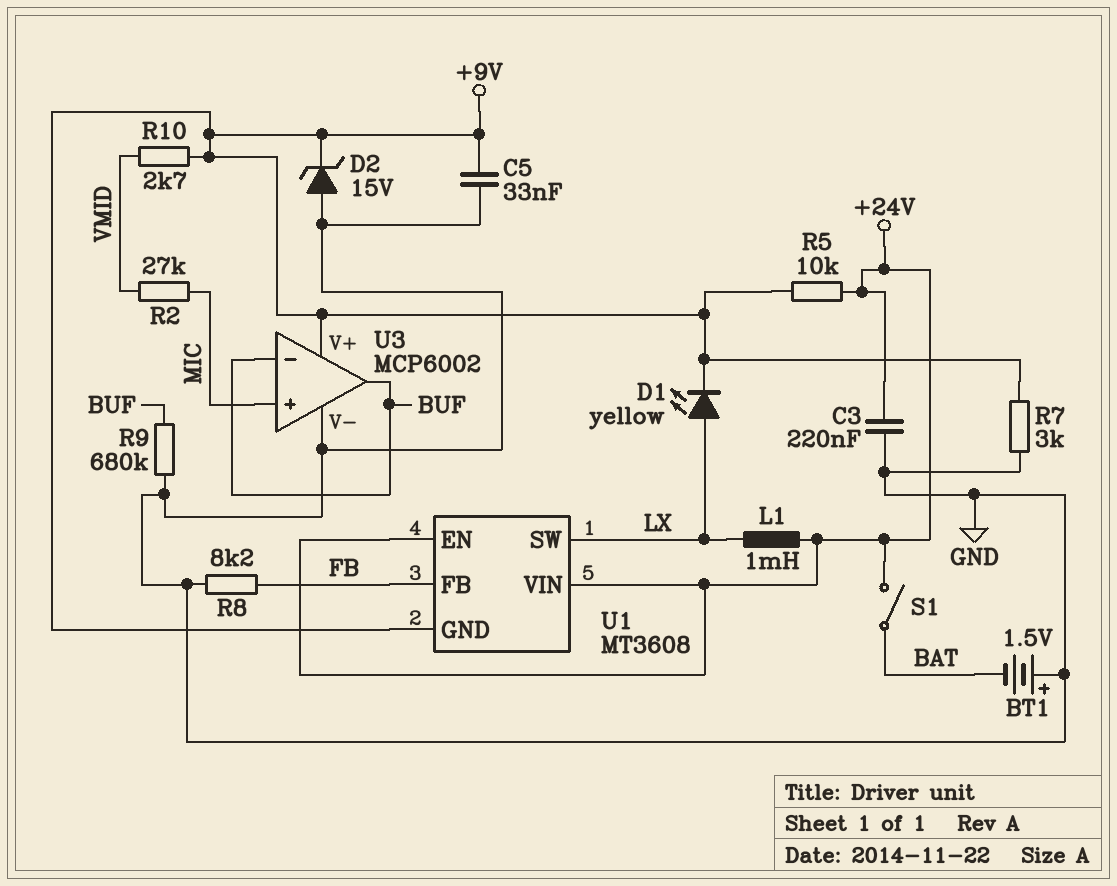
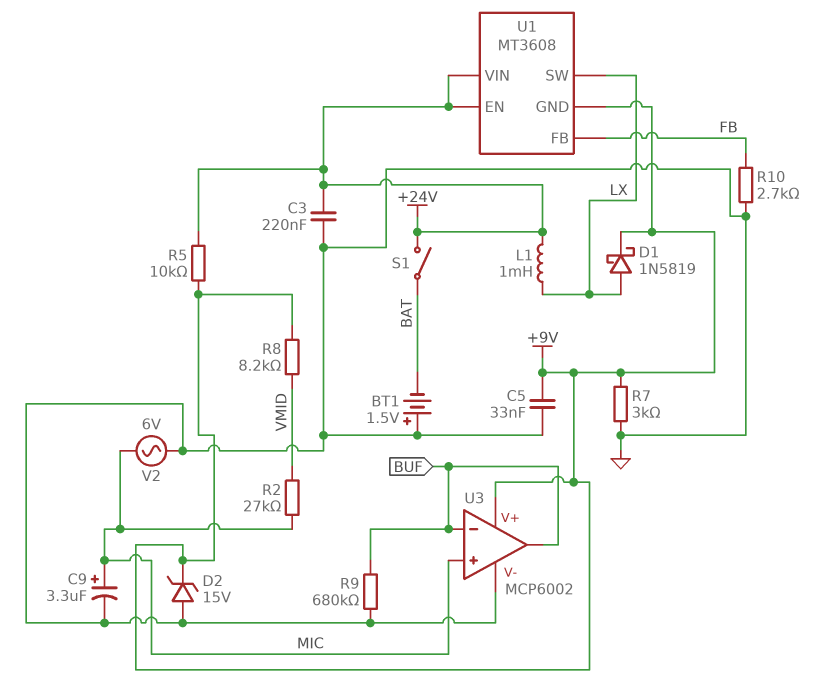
C9: none -> 3.3uF (plus MIC, minus GND)
D1: LED yellow (A LX, K +9V) -> schottky 1N5819 (A LX, K +9V)
R8: 8.2k (FB, GND) -> 8.2k (+9V, VMID)
R10: 2.7k (+9V, VMID) -> 2.7k (FB, GND)
V2: none -> AC 6V (GND, MIC)

